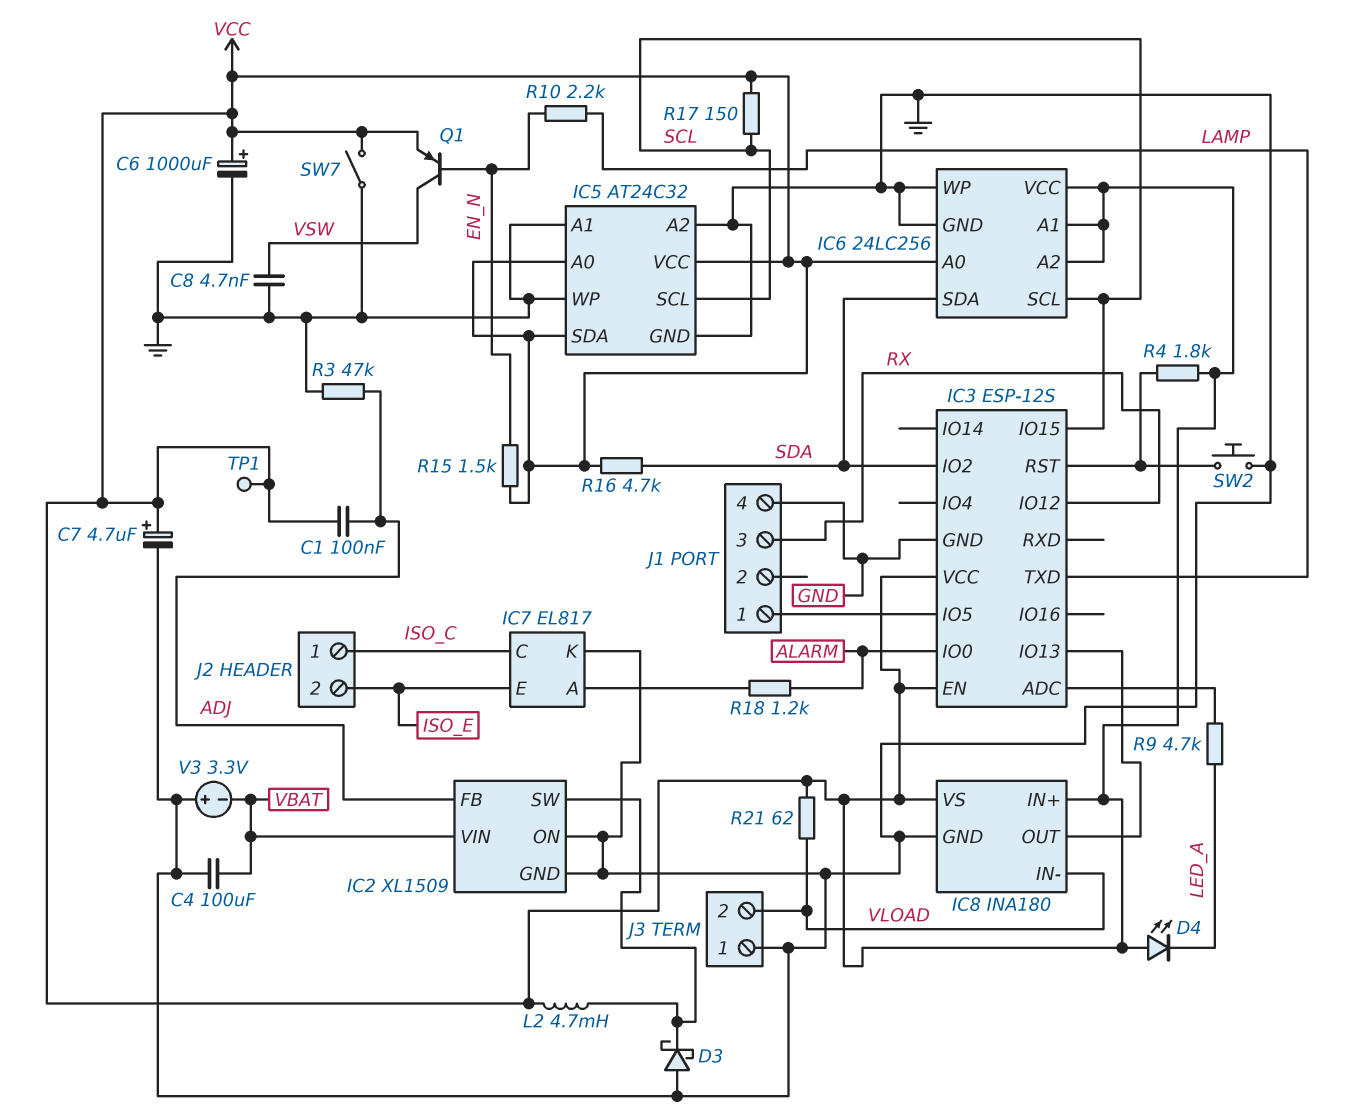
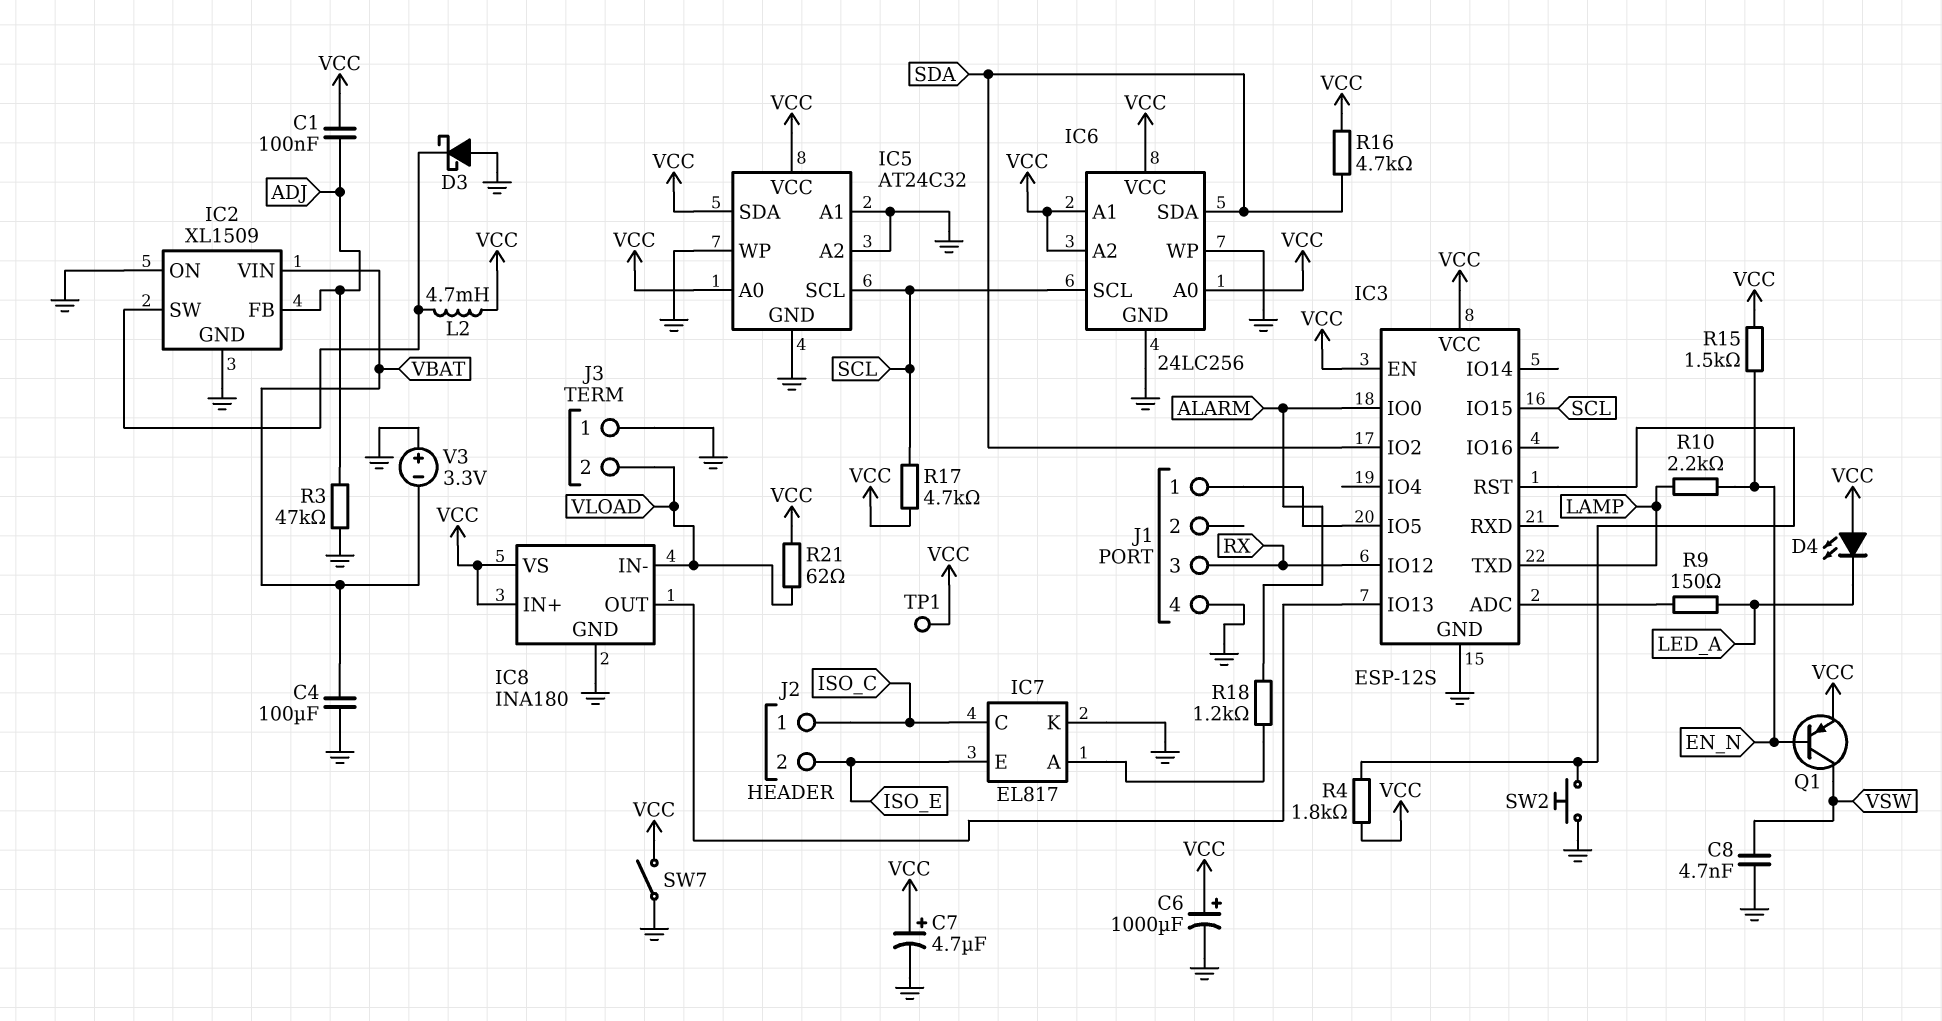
R9: 4.7k (IC3/ADC, LED_A) -> 150 (IC3/ADC, LED_A)
R17: 150 (SCL, VCC) -> 4.7k (SCL, VCC)

